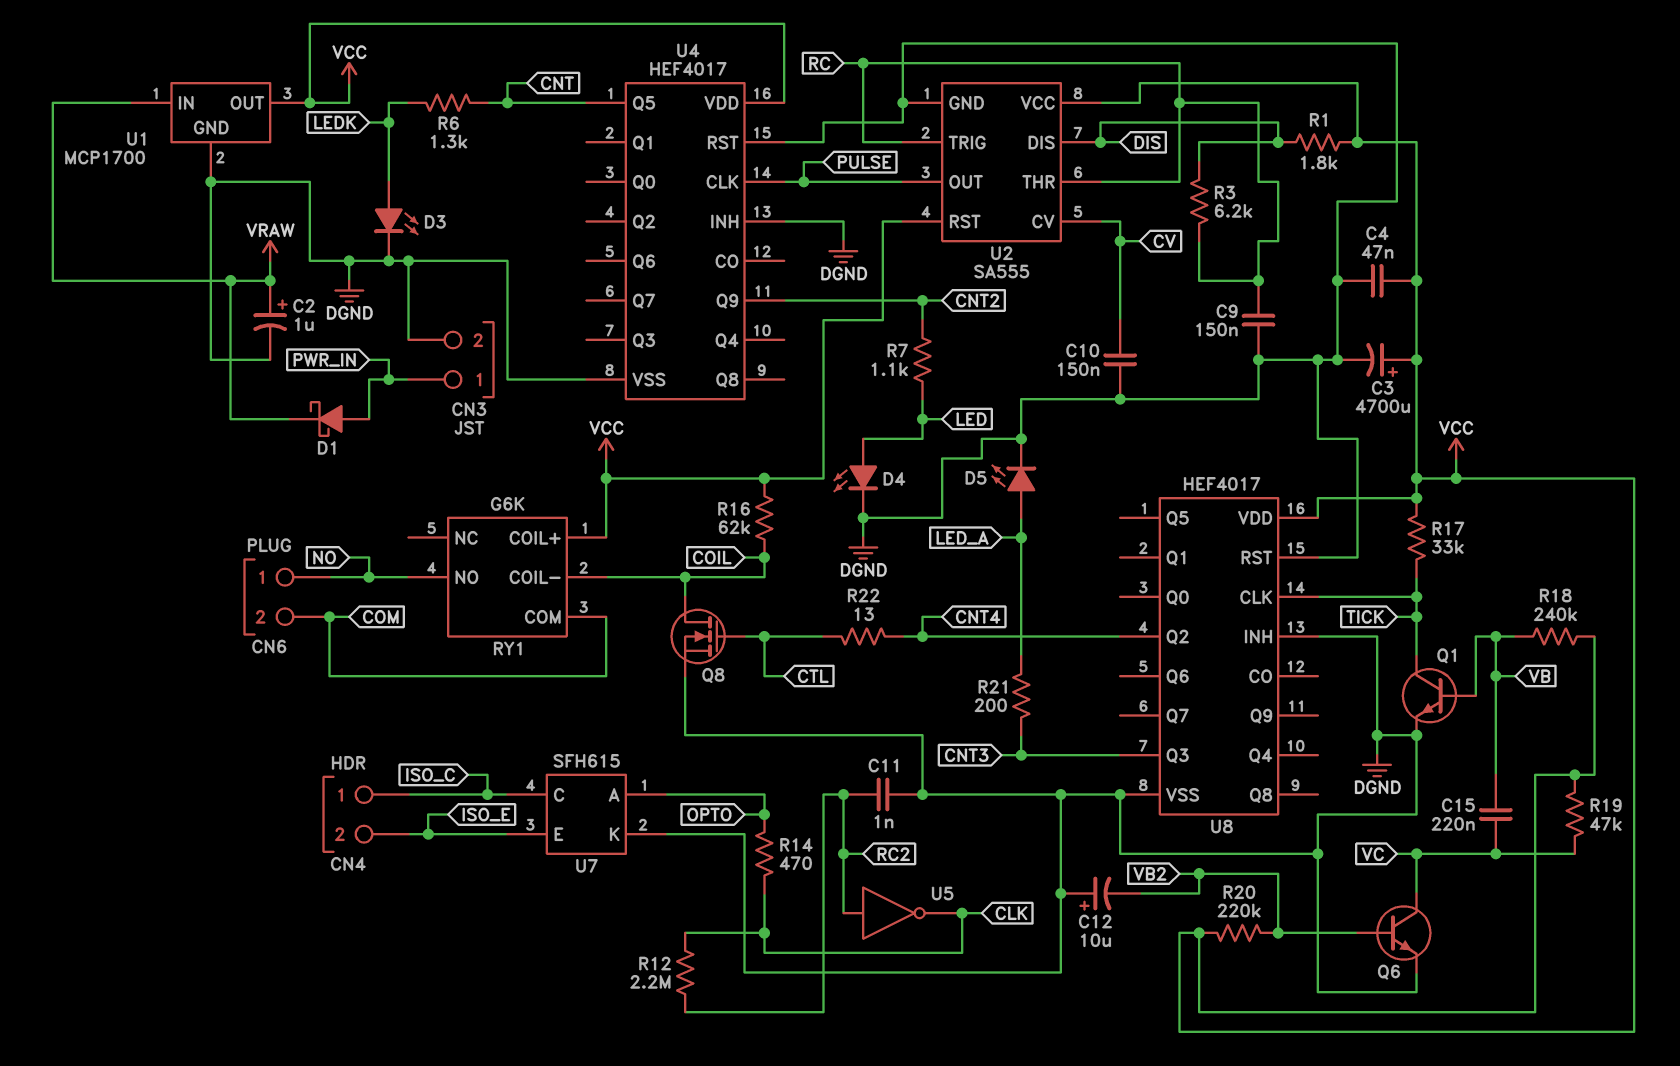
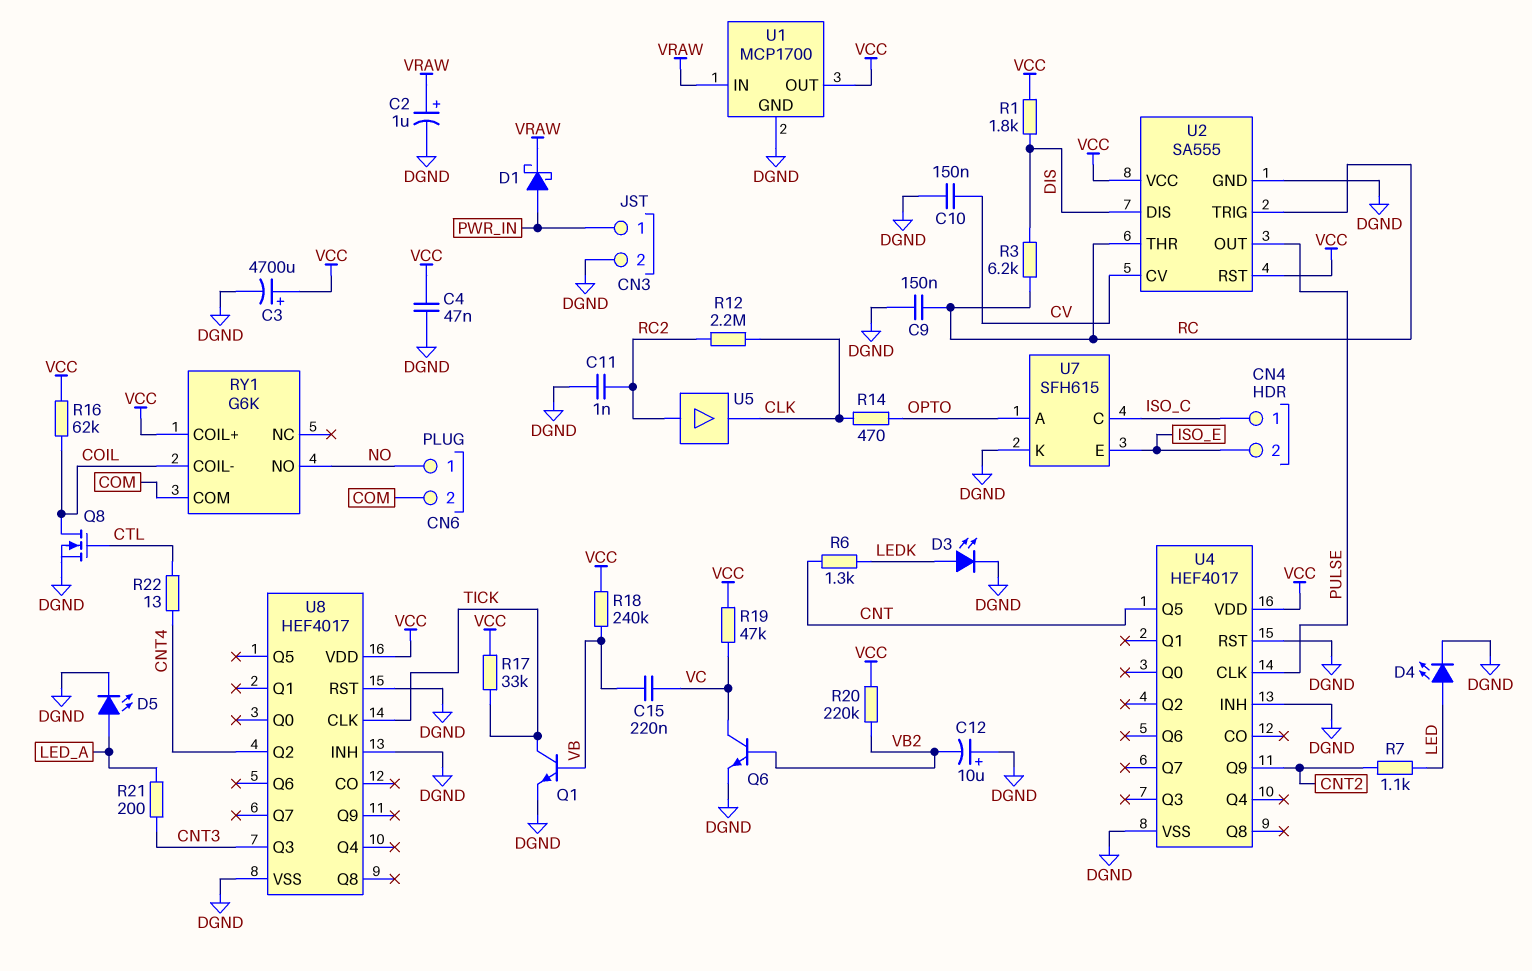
U5: NOT (in RC2, out CLK) -> buffer (in RC2, out CLK)

